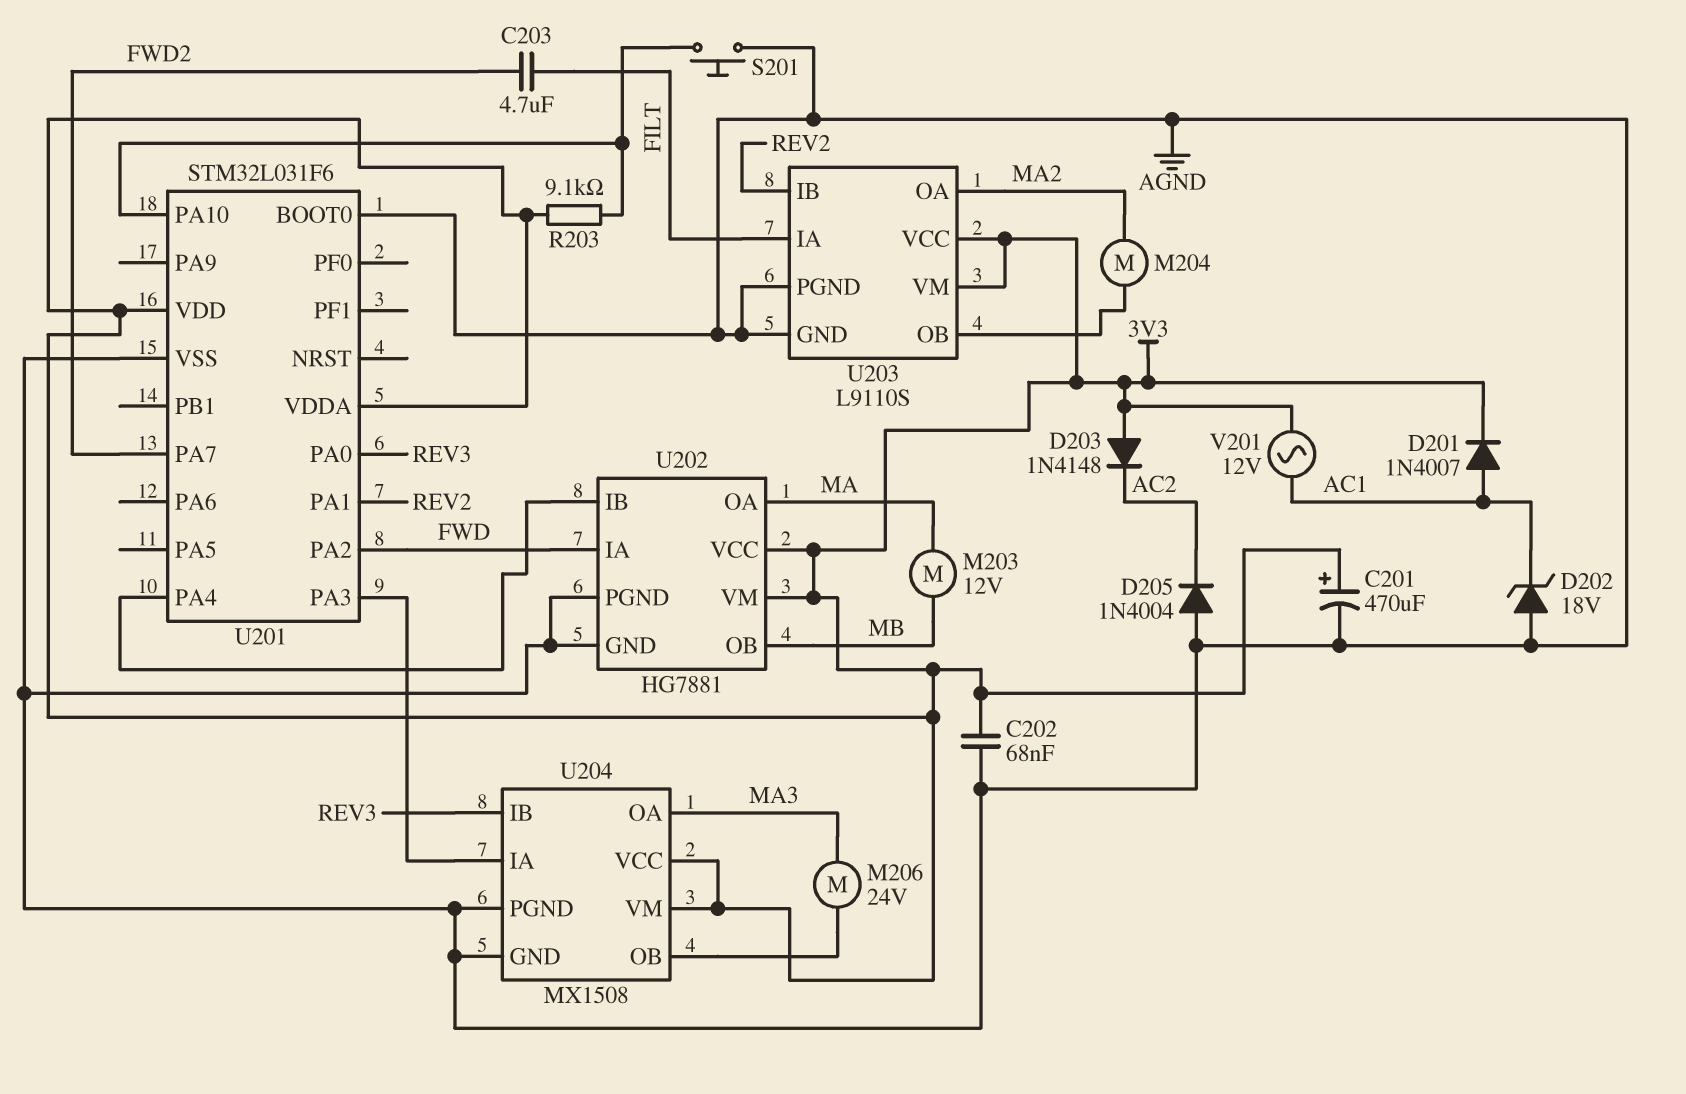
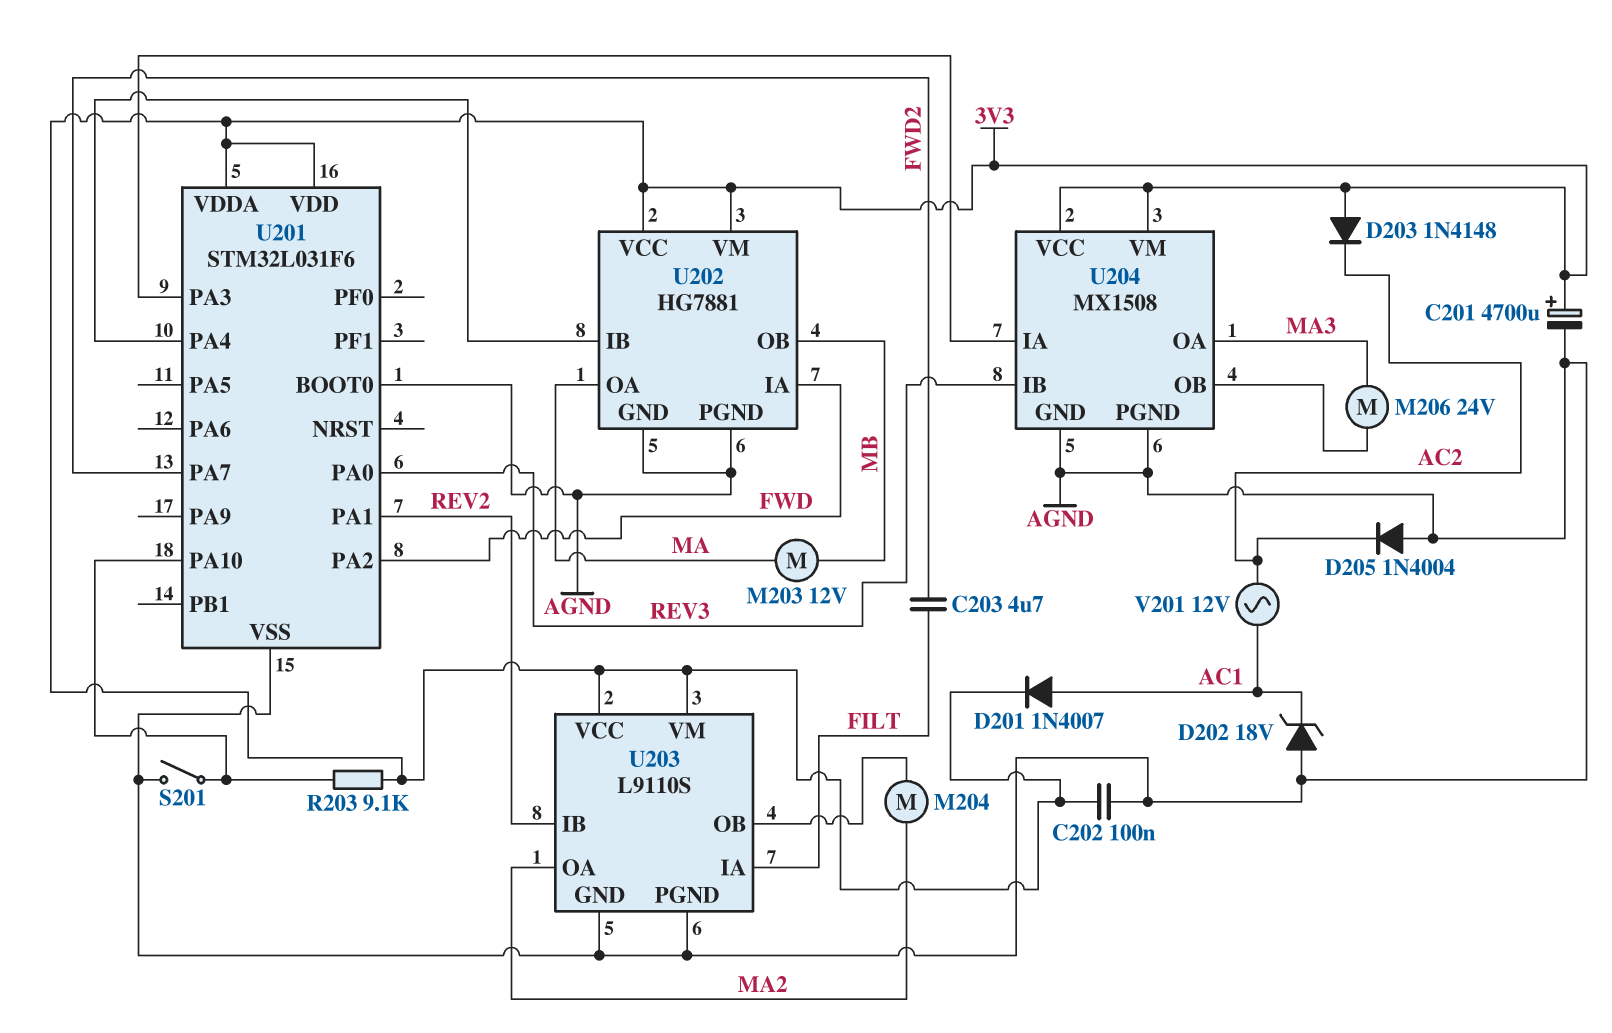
C201: 470uF (plus 3V3, minus AGND) -> 4700uF (plus 3V3, minus AGND)
C202: 68nF (3V3, AGND) -> 100nF (3V3, AGND)
S201: button (AGND, U201/PA10) -> switch (AGND, U201/PA10)
V201: AC 12V (3V3, AC1) -> AC 12V (AC1, AC2)

